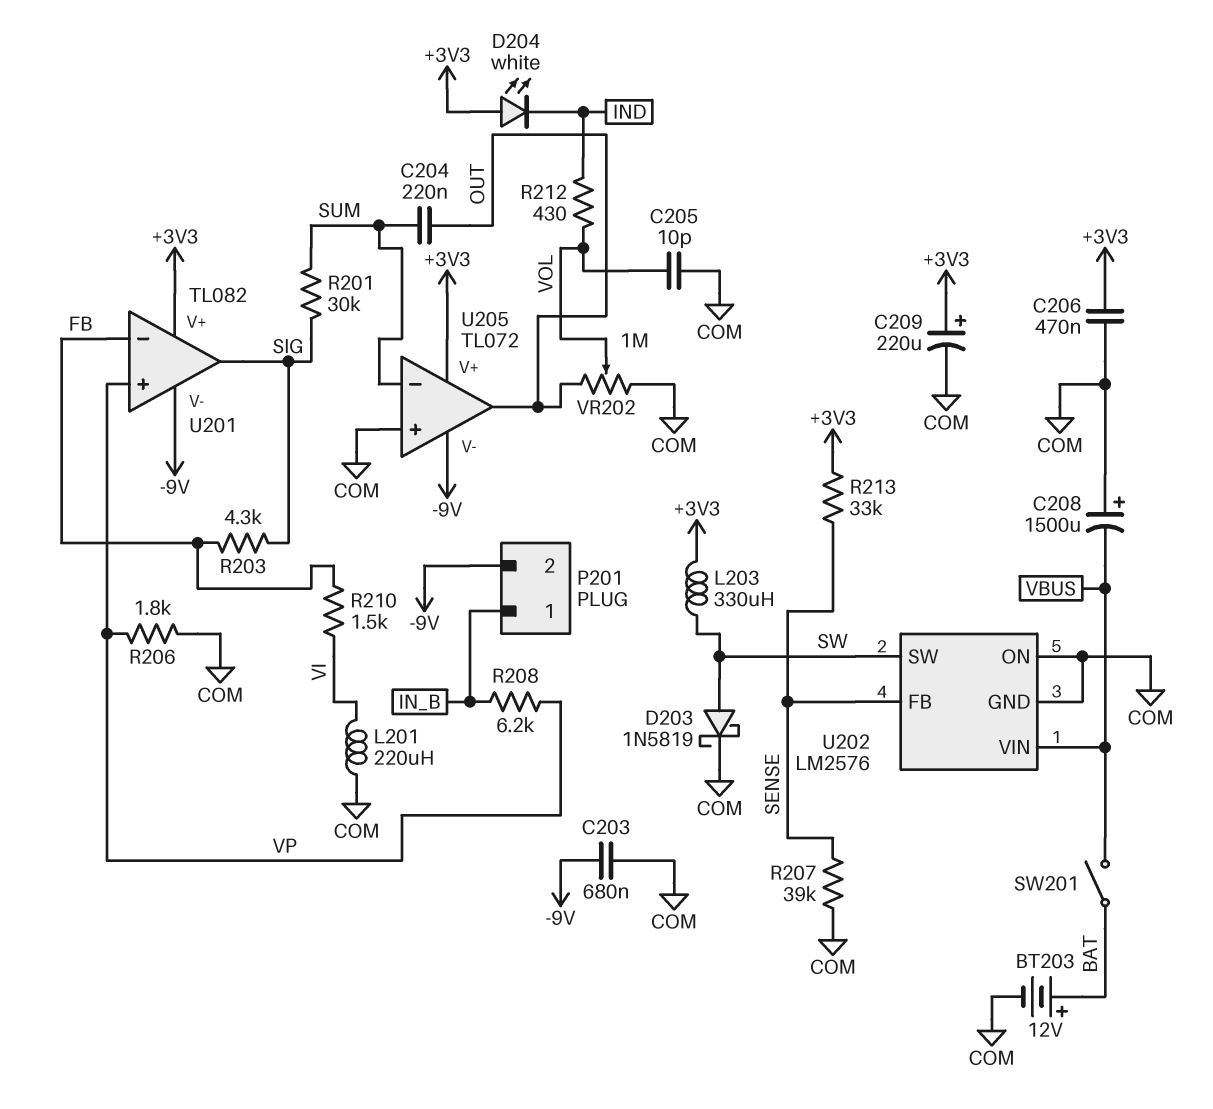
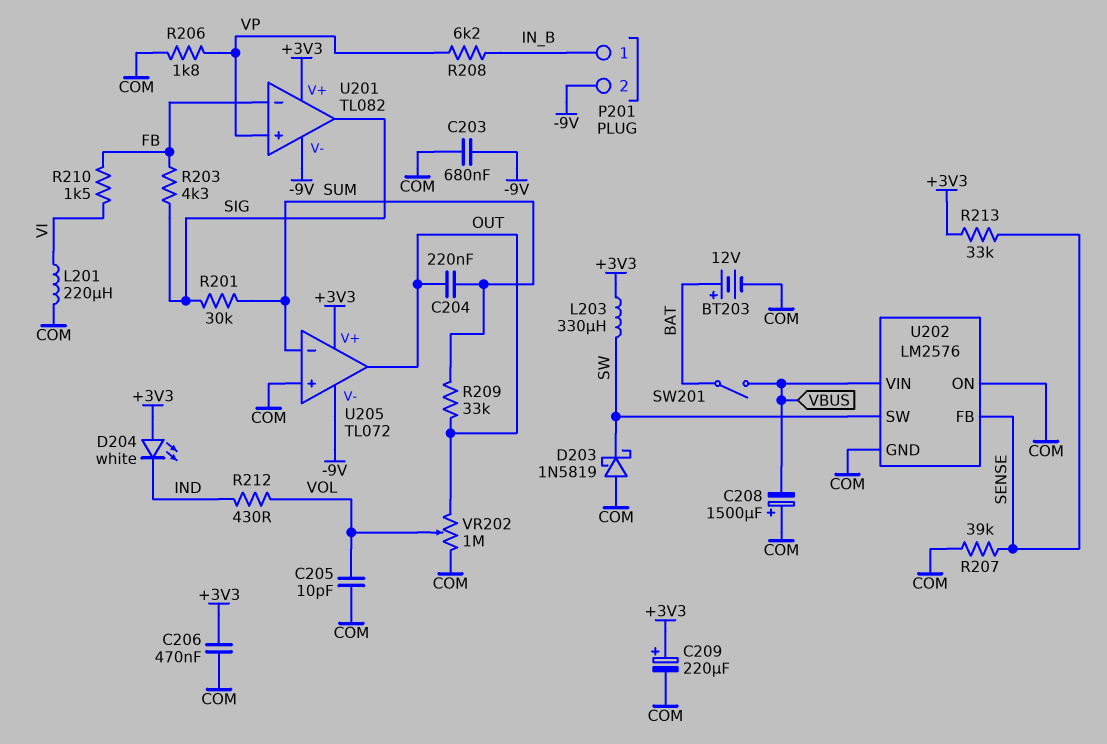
D203: schottky 1N5819 (A SW, K COM) -> schottky 1N5819 (A COM, K SW)
R209: none -> 33k (OUT, SUM)

